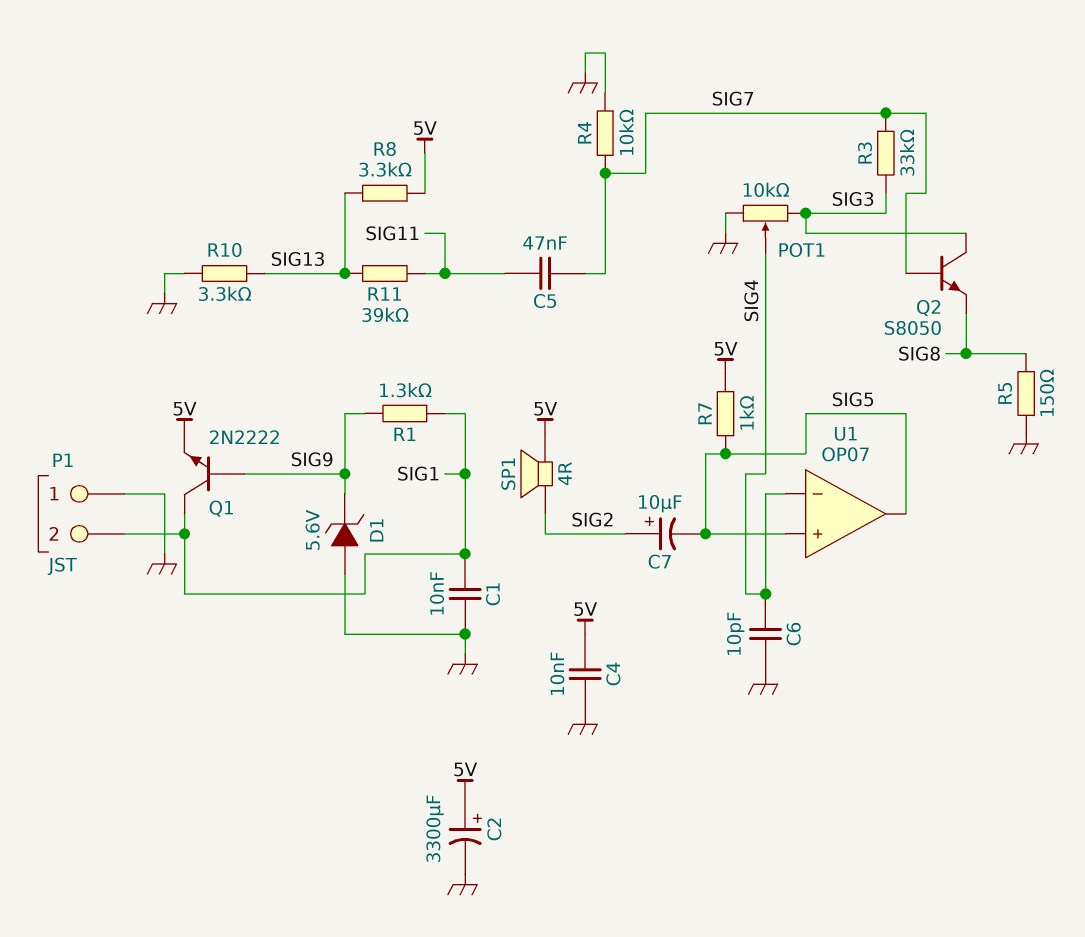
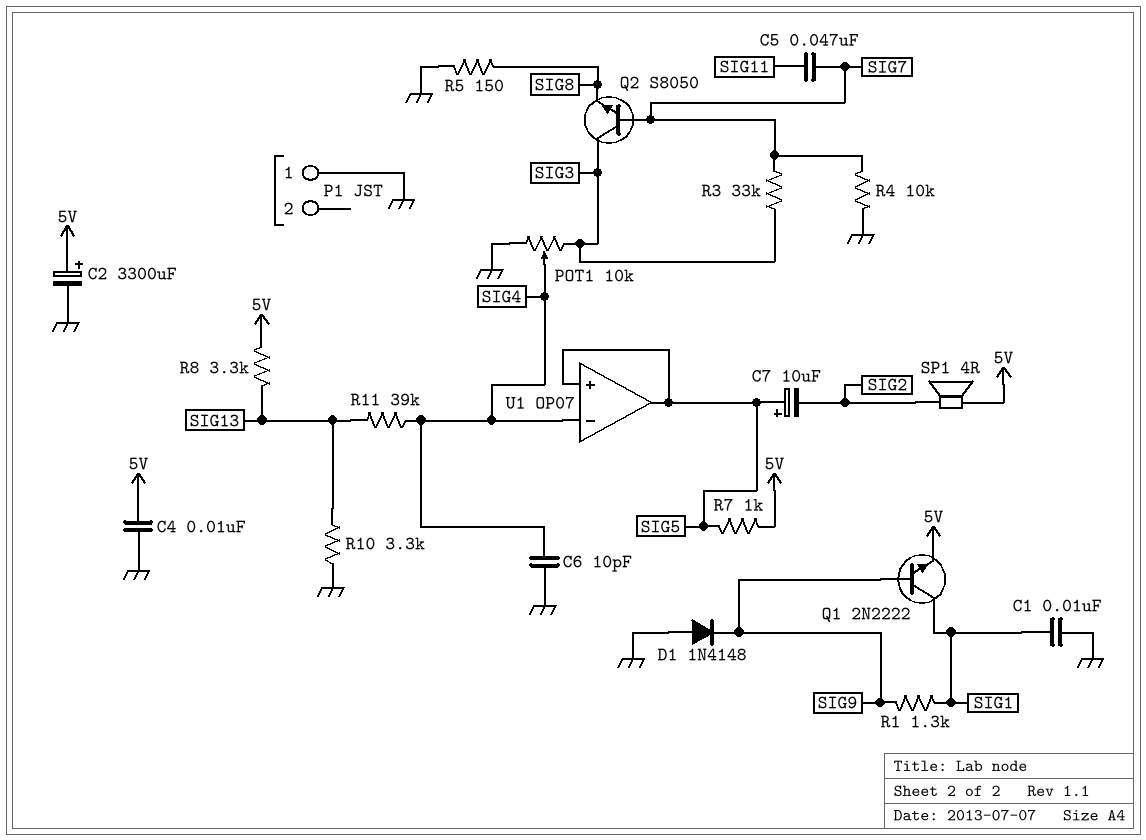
C7: 10uF (plus SIG2, minus SIG5) -> 10uF (plus SIG5, minus SIG2)
D1: zener 5.6V (A GND, K SIG9) -> diode 1N4148 (A GND, K SIG9)
P1 pin 2: SIG1 -> none
R11: 39k (SIG11, SIG13) -> 39k (SIG4, SIG13)

